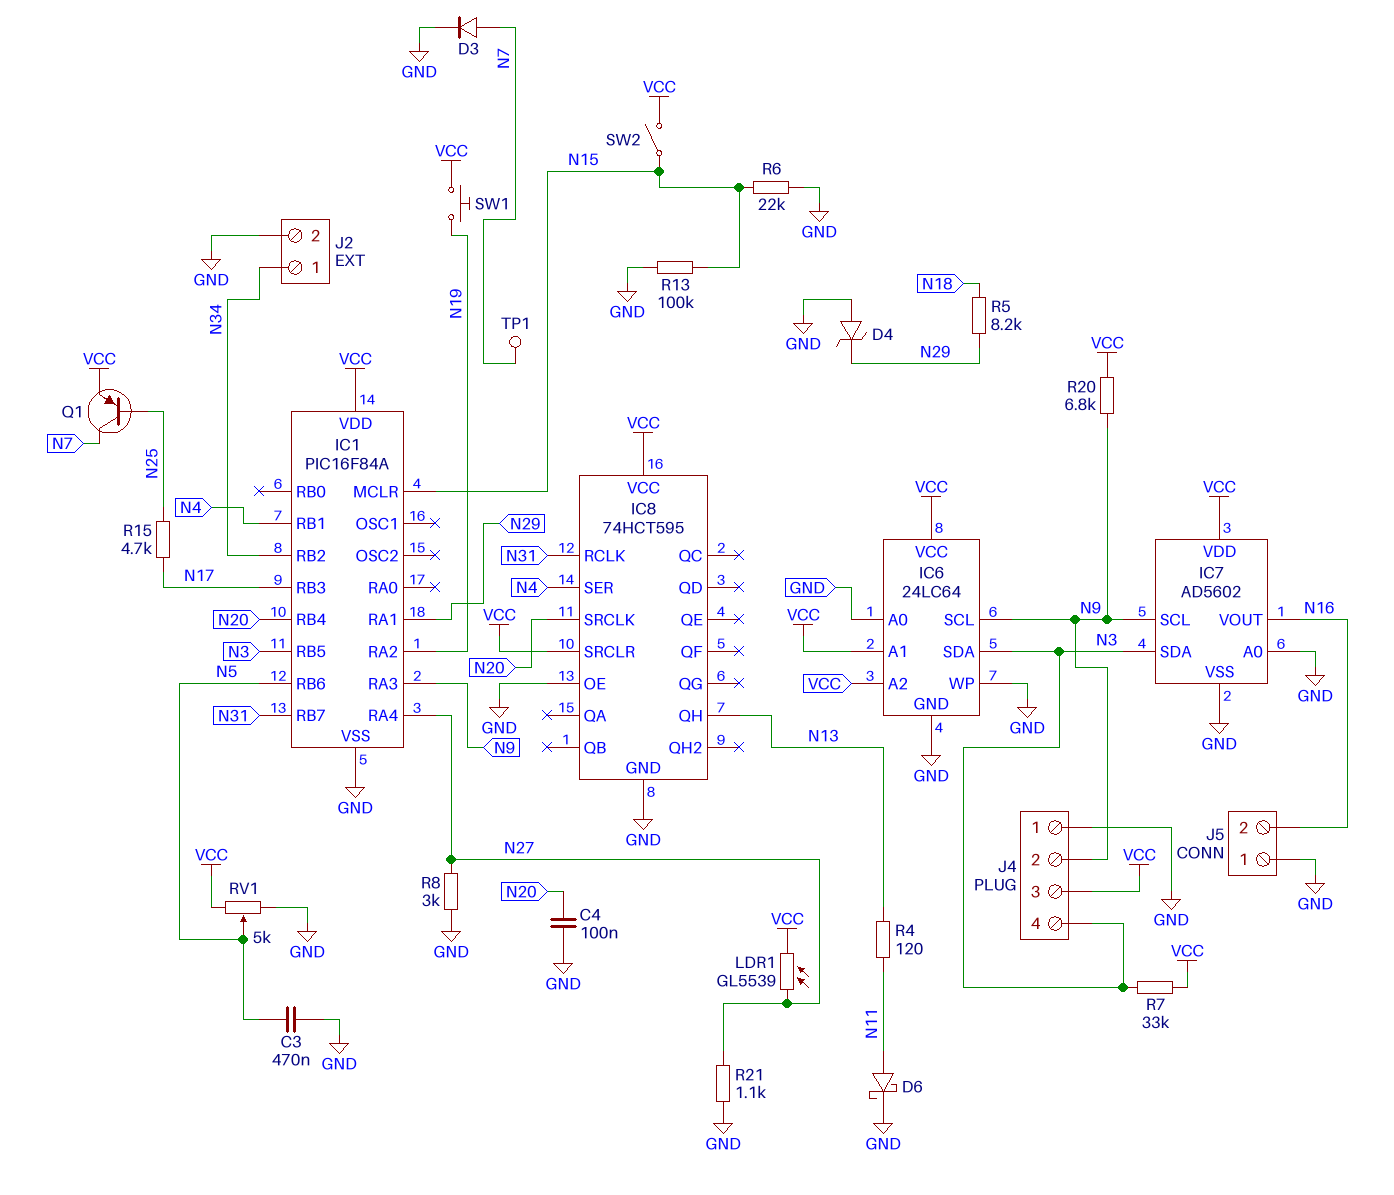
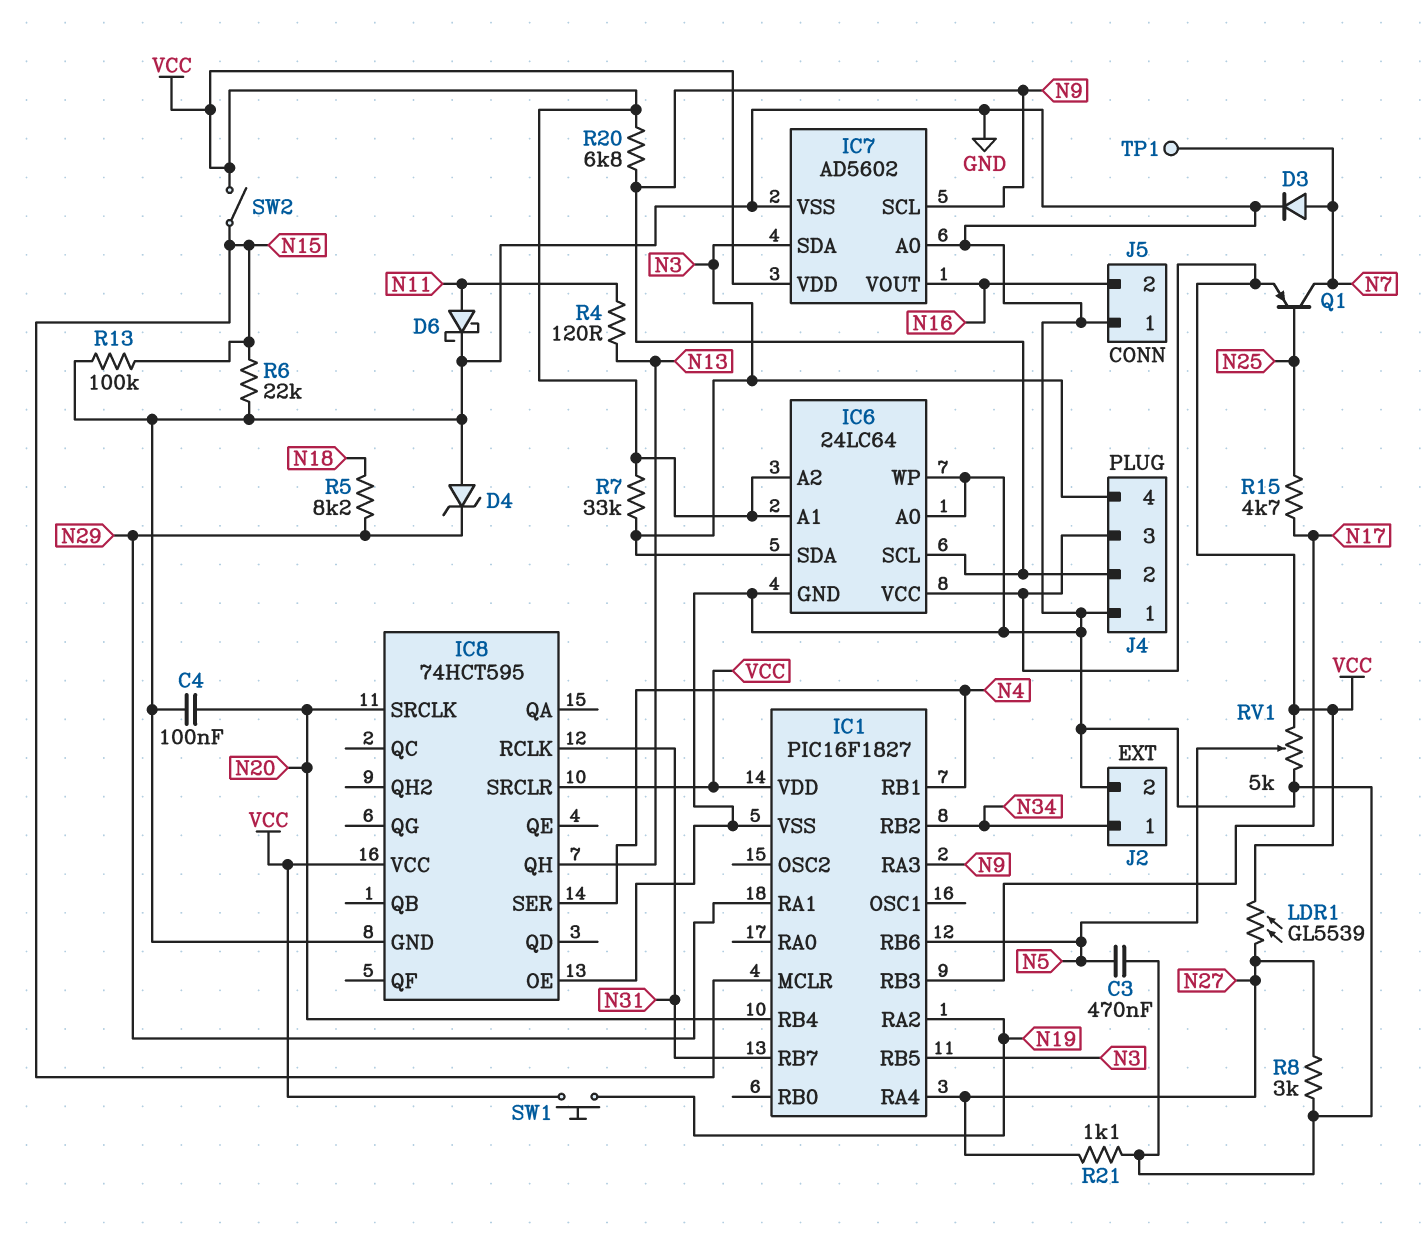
IC1: PIC16F84A -> PIC16F1827

